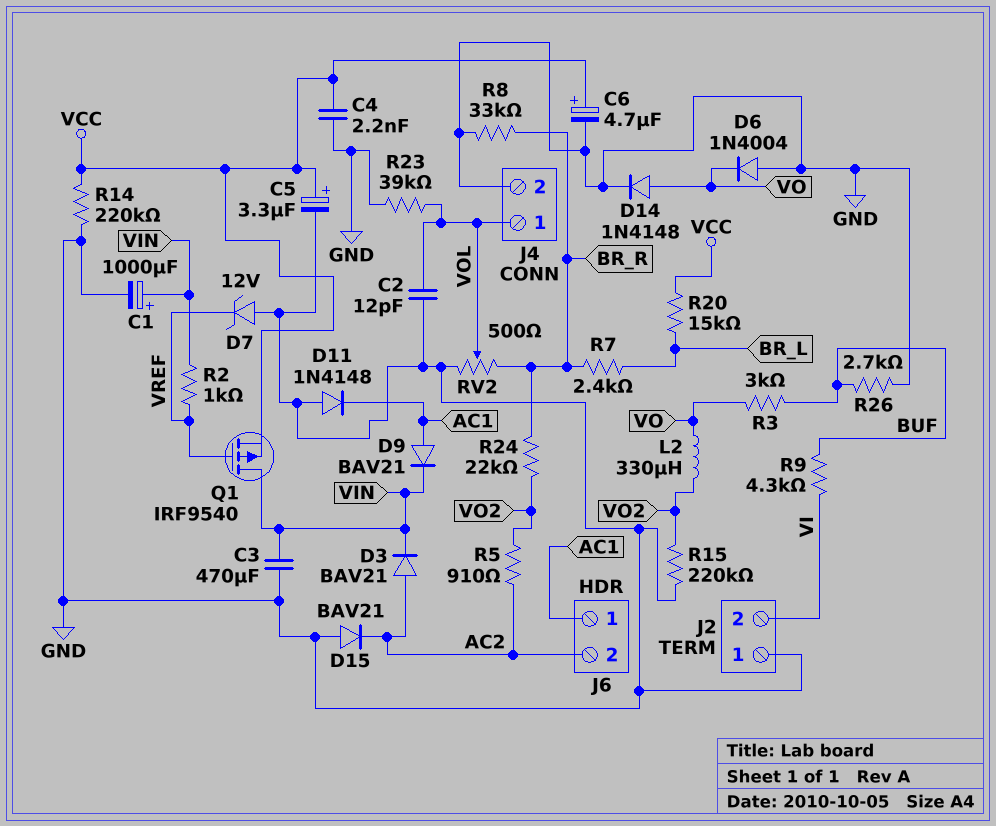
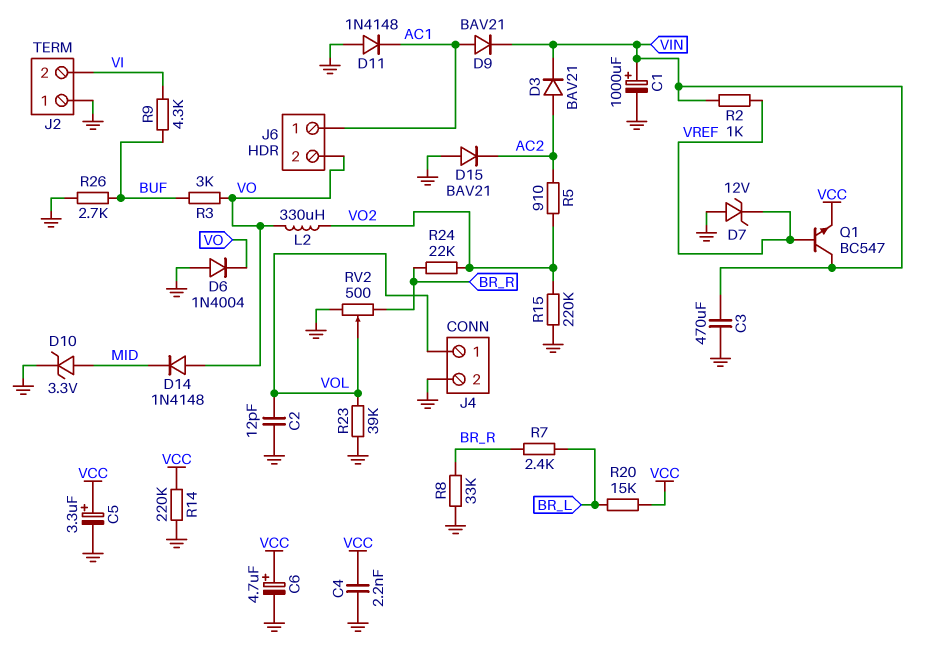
D10: none -> zener 3.3V (A MID, K GND)
D14: diode 1N4148 (A VO, K GND) -> diode 1N4148 (A VO, K MID)
J6 pin 2: AC2 -> VO
Q1: PMOS IRF9540 (G VREF, D VIN, S VCC) -> NPN BC547 (B VREF, C VIN, E VCC)

